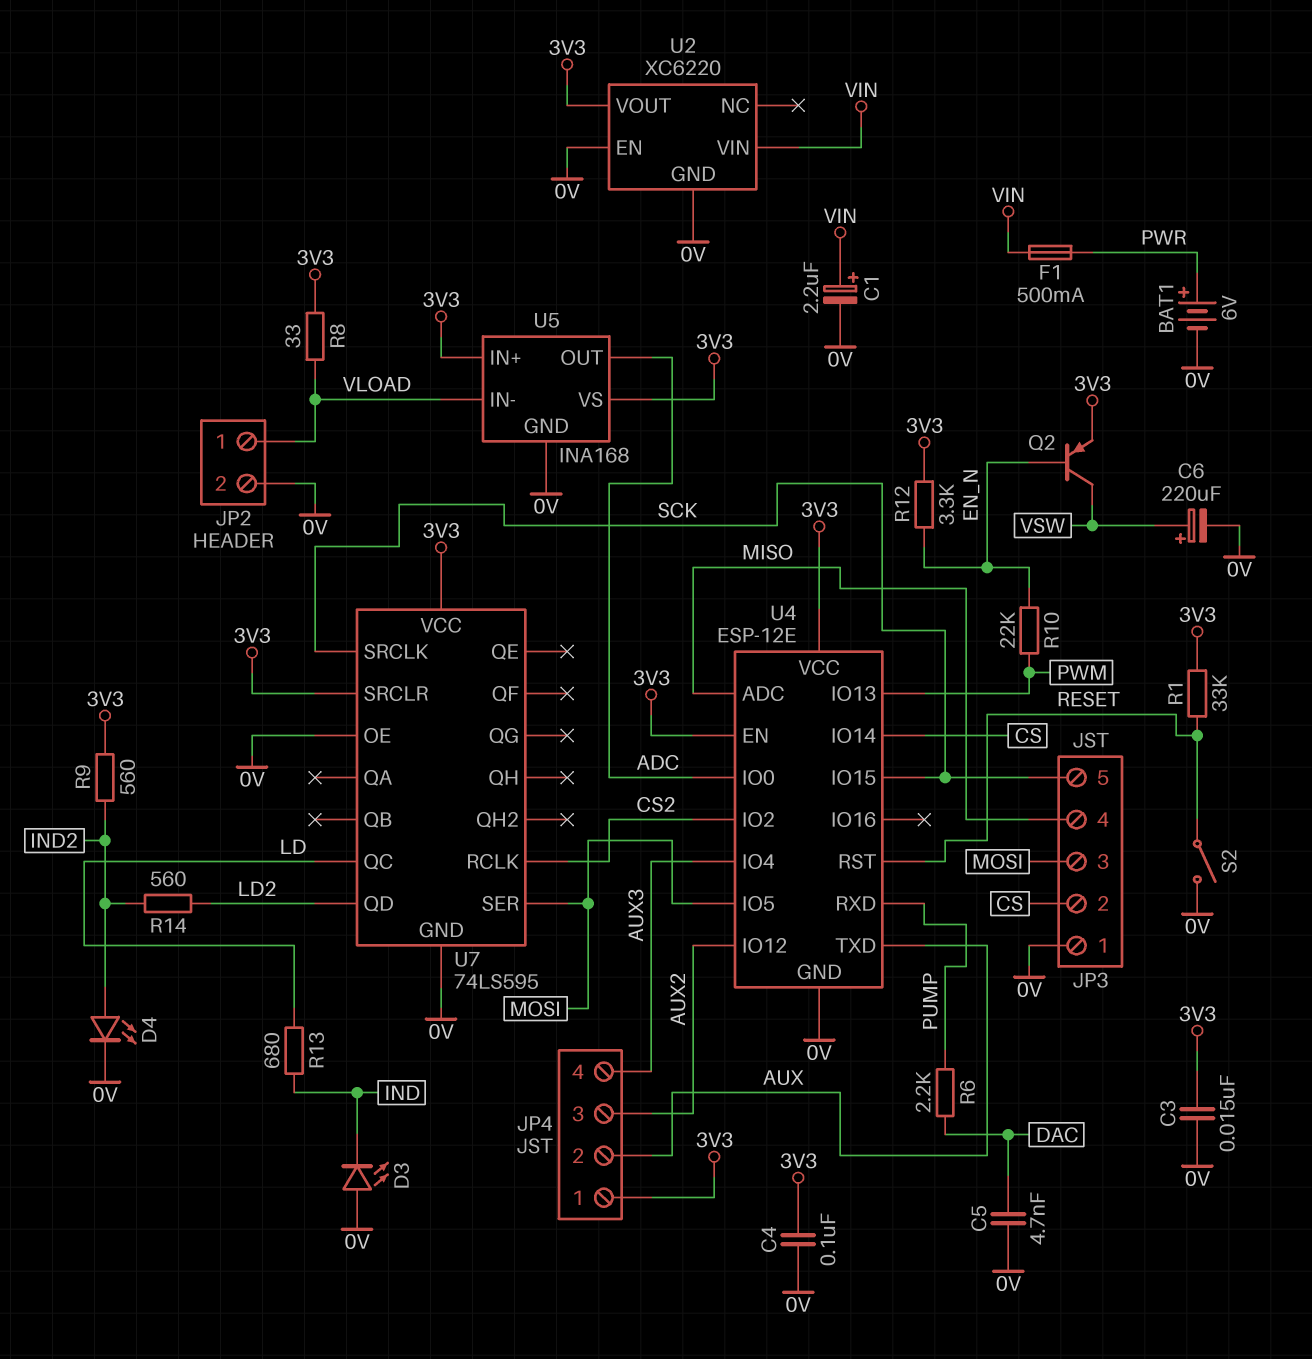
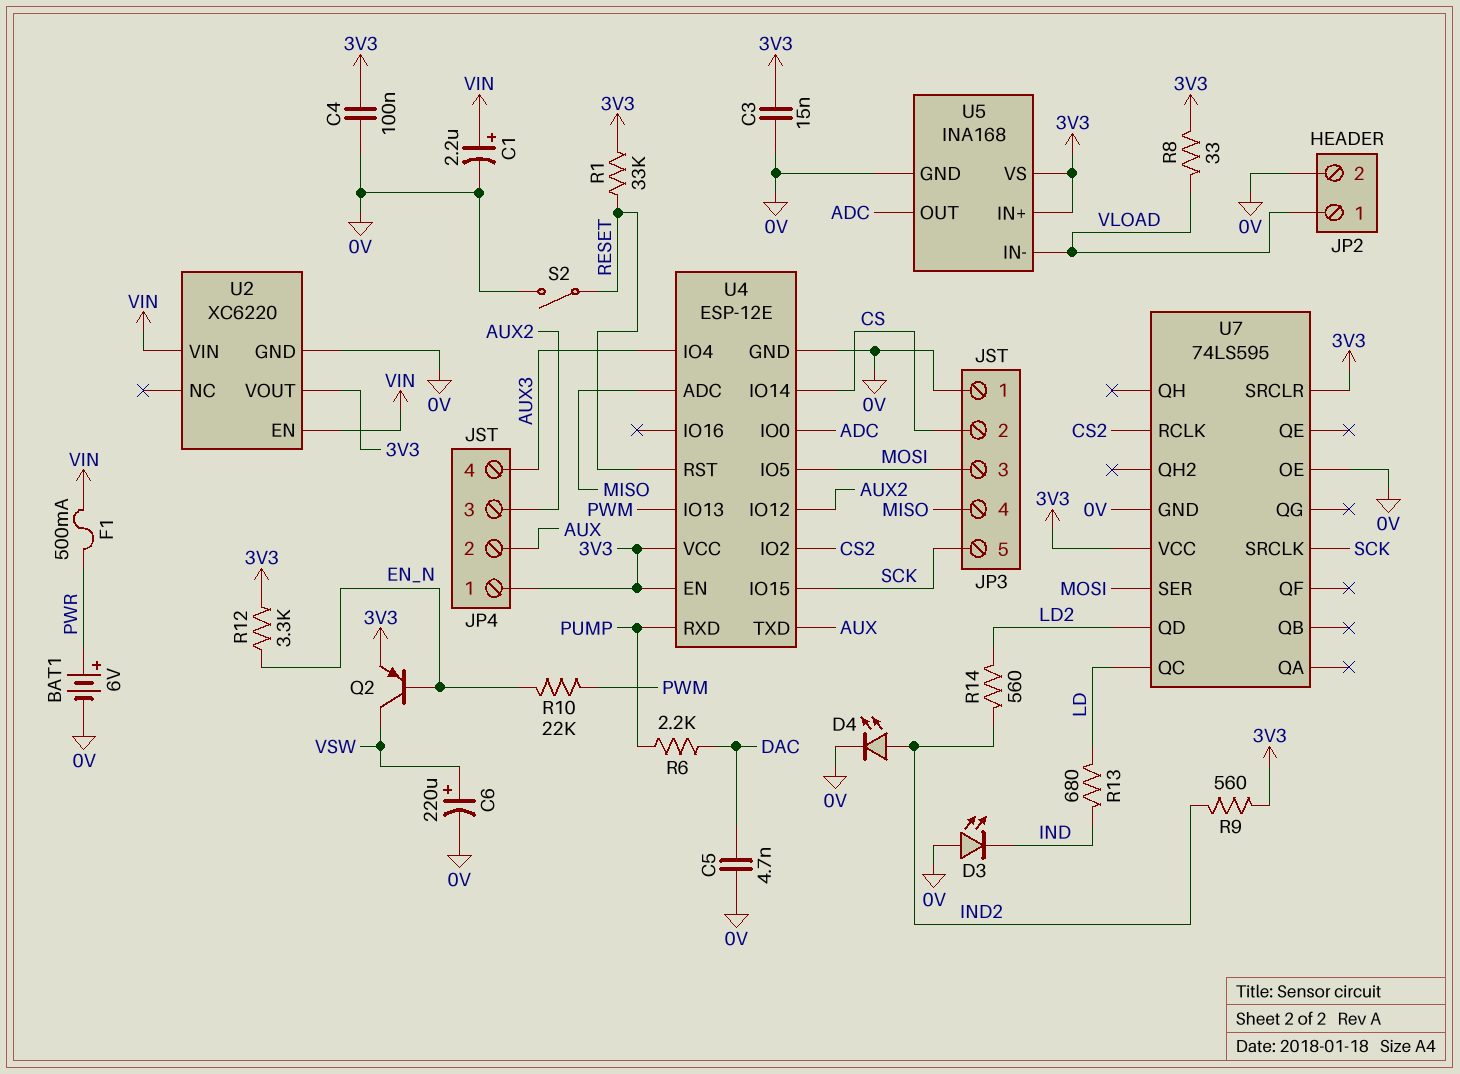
U2 pin EN: 0V -> VIN

